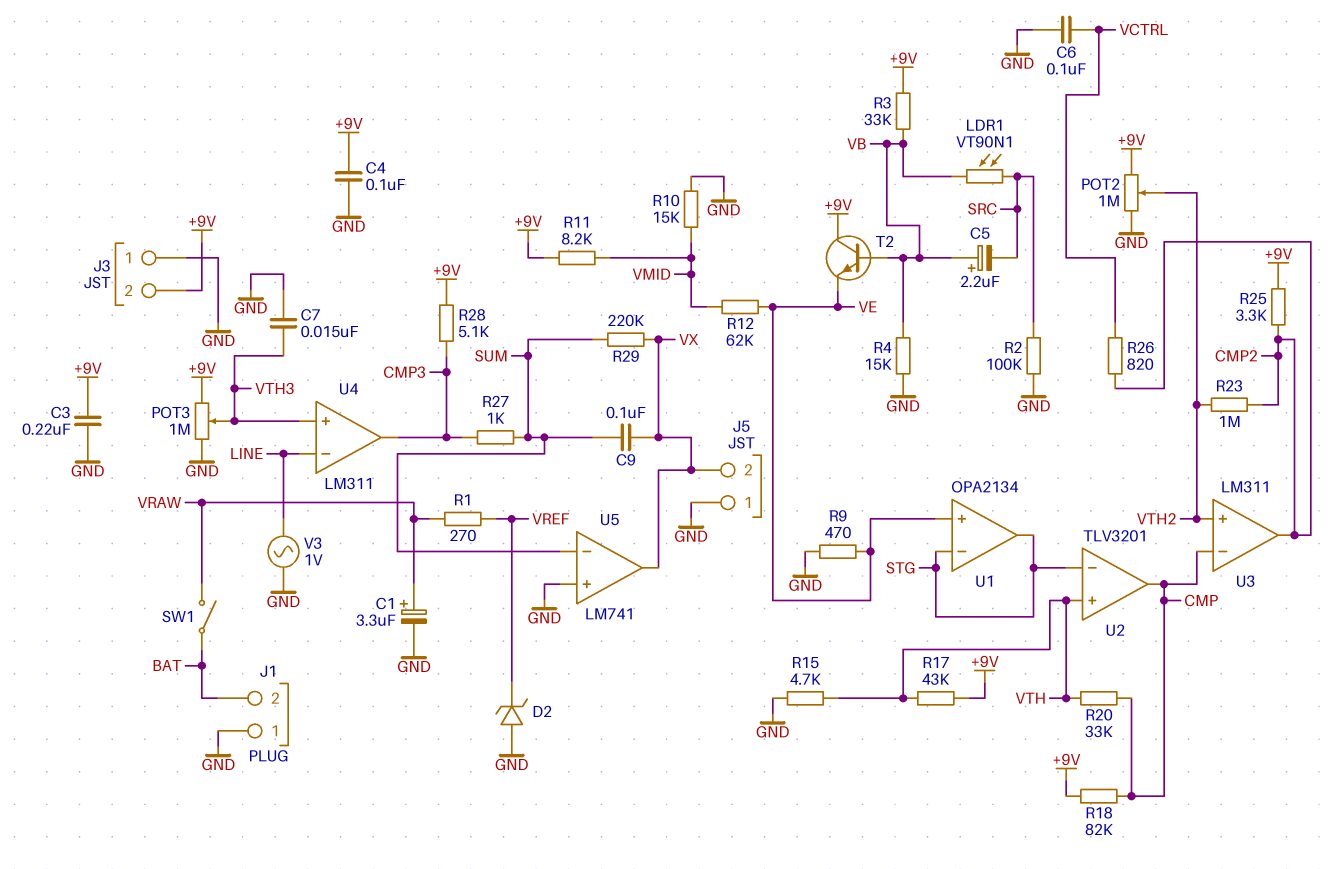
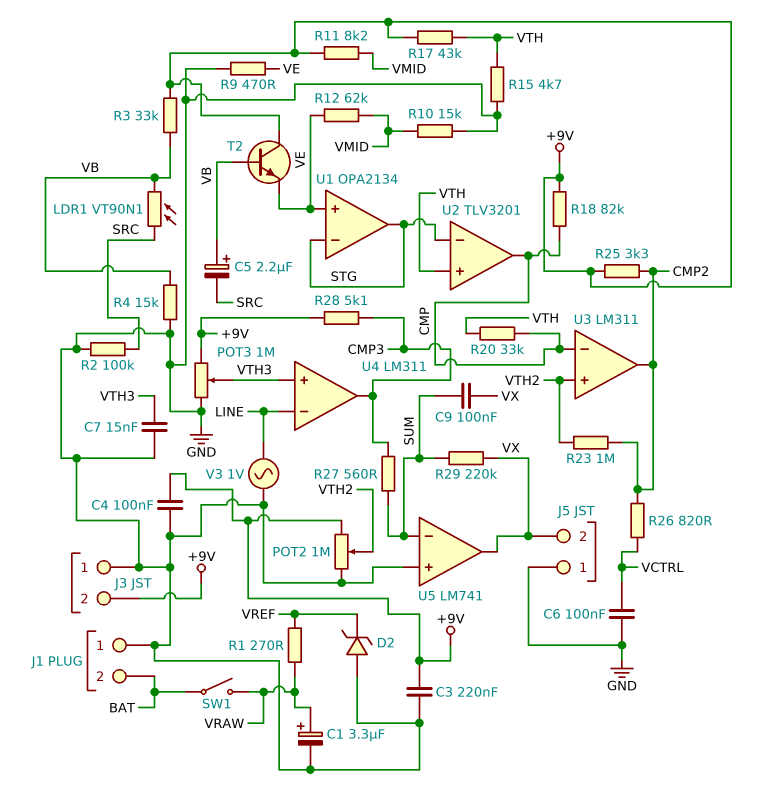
R27: 1k (CMP3, SUM) -> 560 (CMP3, SUM)

